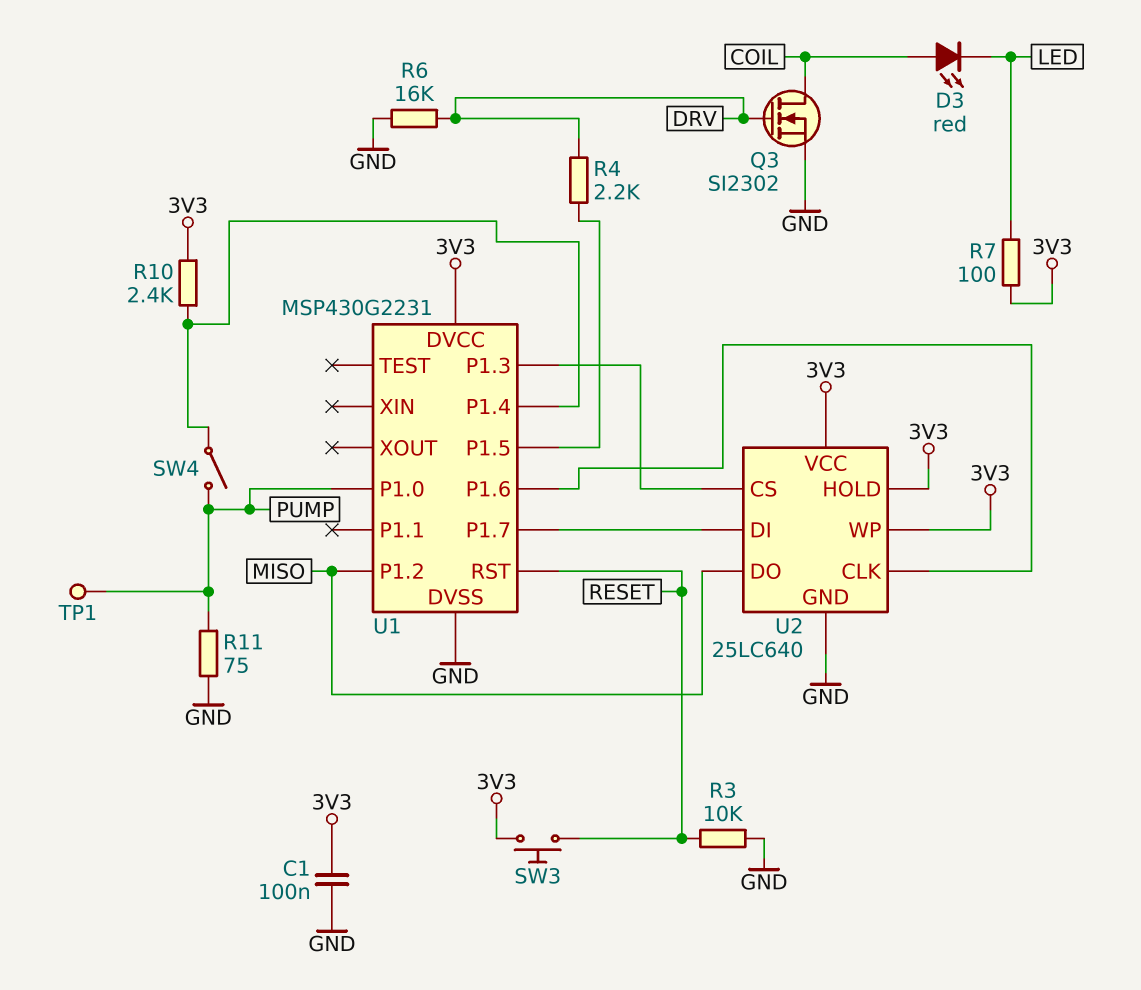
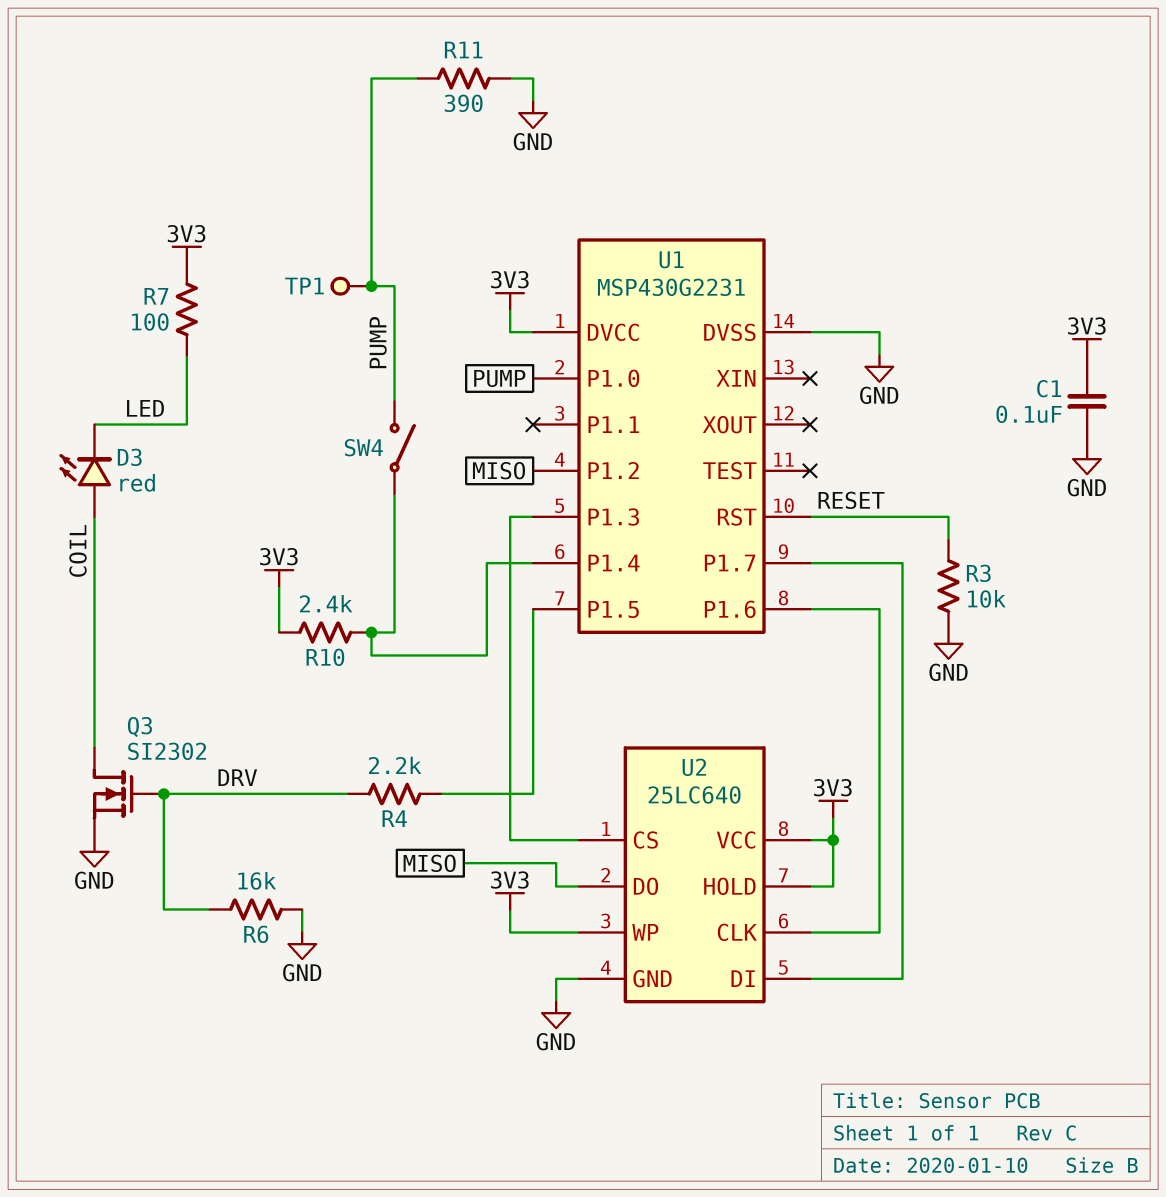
R11: 75 (GND, PUMP) -> 390 (GND, PUMP)
SW3: button (3V3, RESET) -> none

